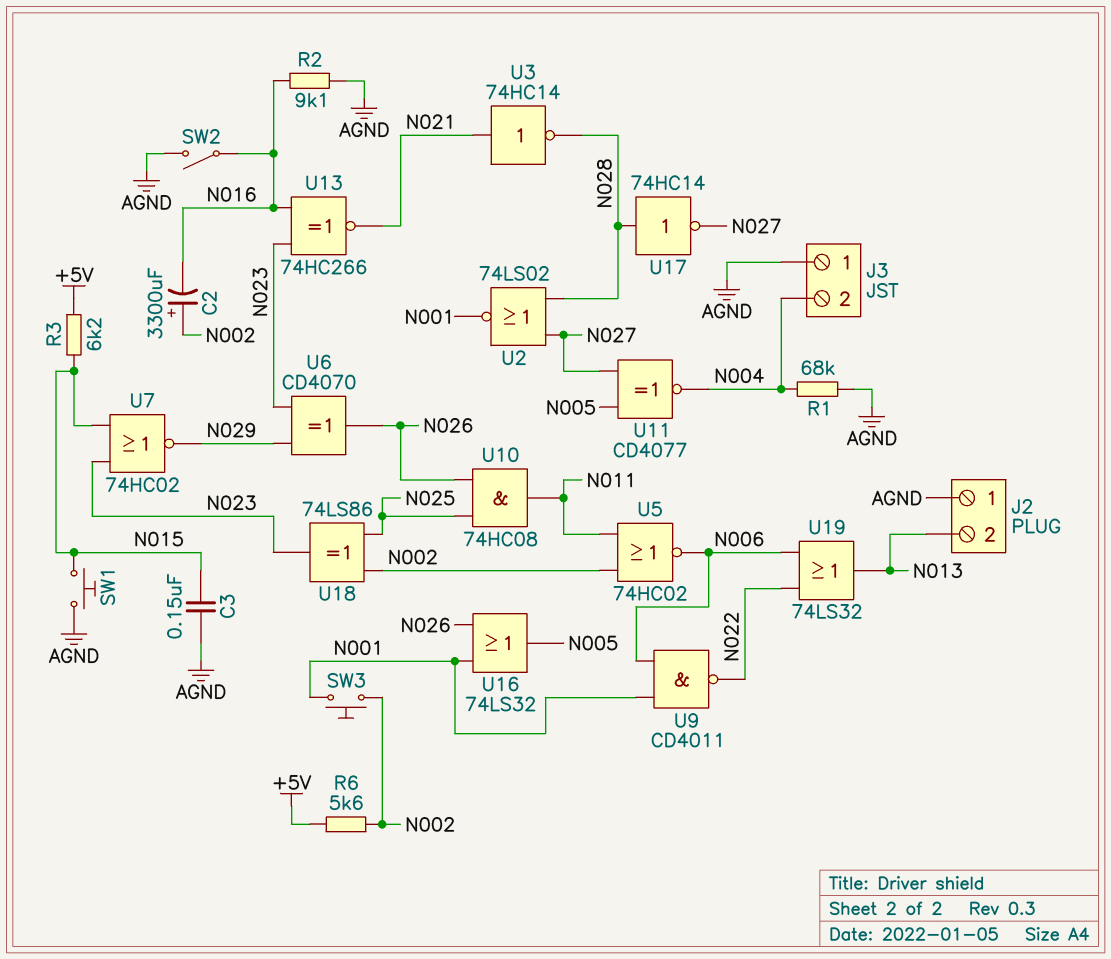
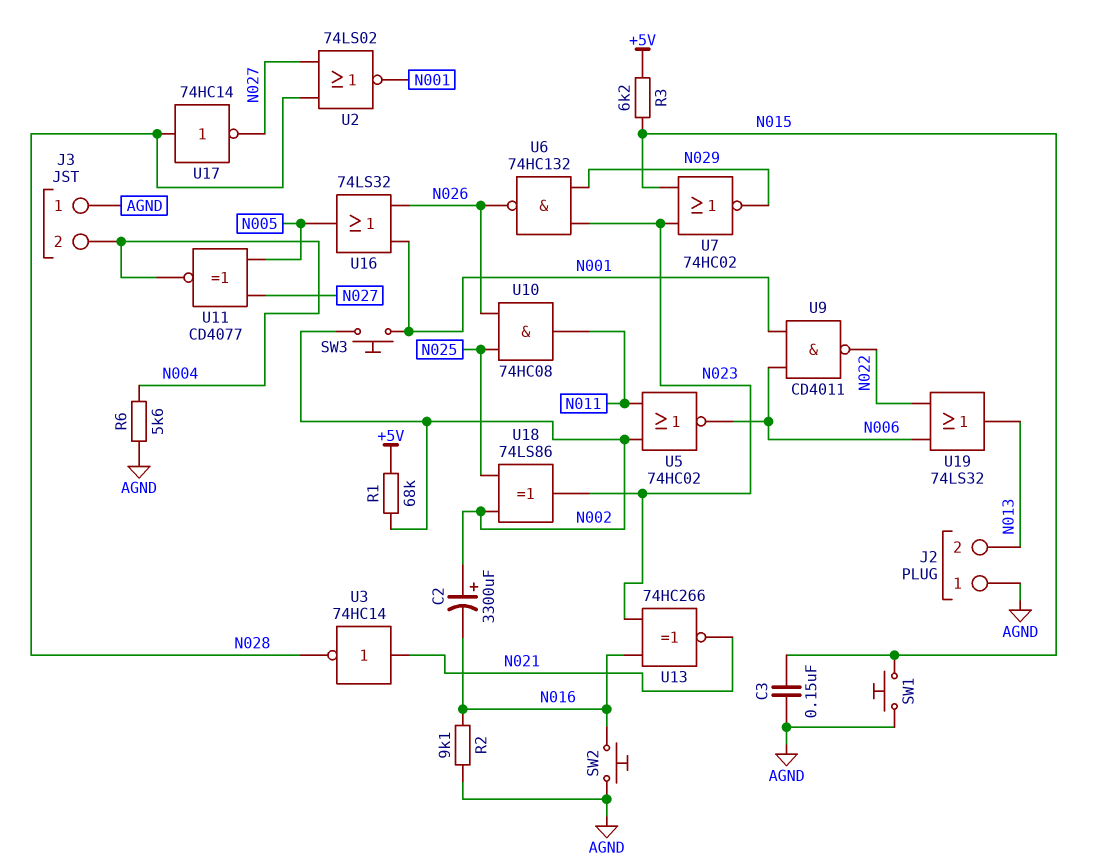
R1: 68k (AGND, N004) -> 68k (+5V, N002)
R6: 5.6k (+5V, N002) -> 5.6k (AGND, N004)
SW2: switch (AGND, N016) -> button (AGND, N016)
U6: XOR CD4070 (in N023, in N029, out N026) -> NAND 74HC132 (in N023, in N029, out N026)

